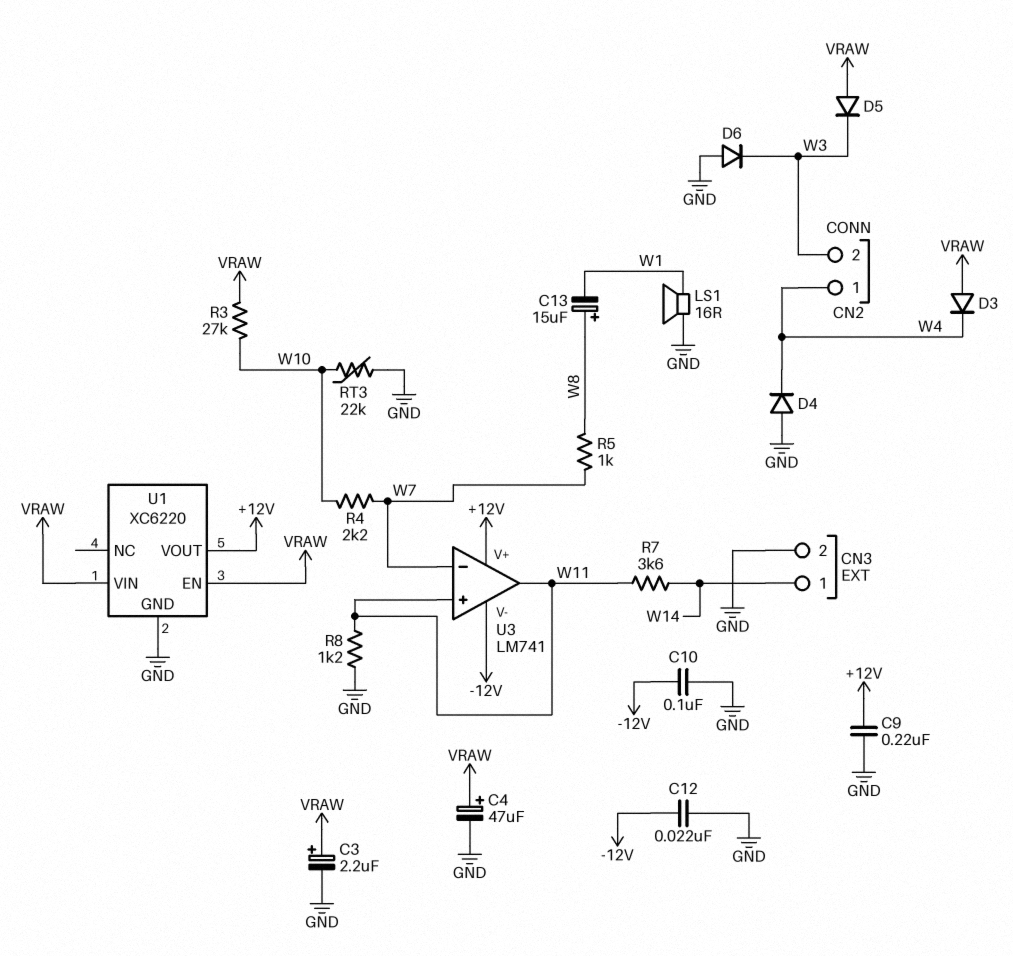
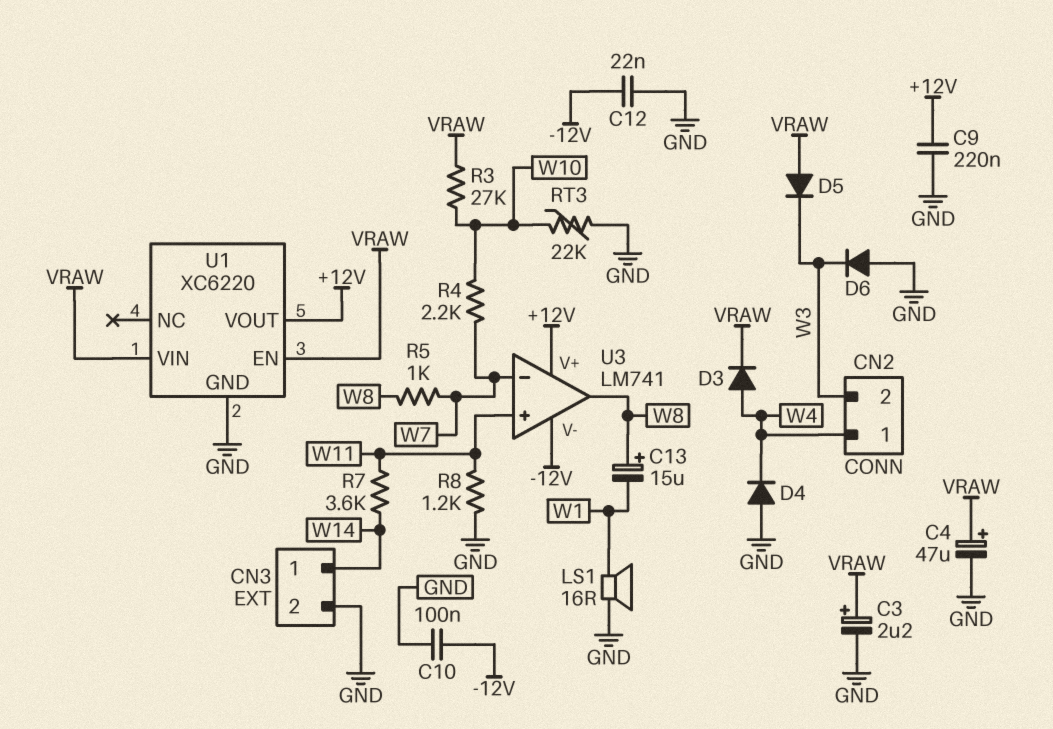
D3: diode (A VRAW, K W4) -> diode (A W4, K VRAW)
U3 pin out: W11 -> W8

